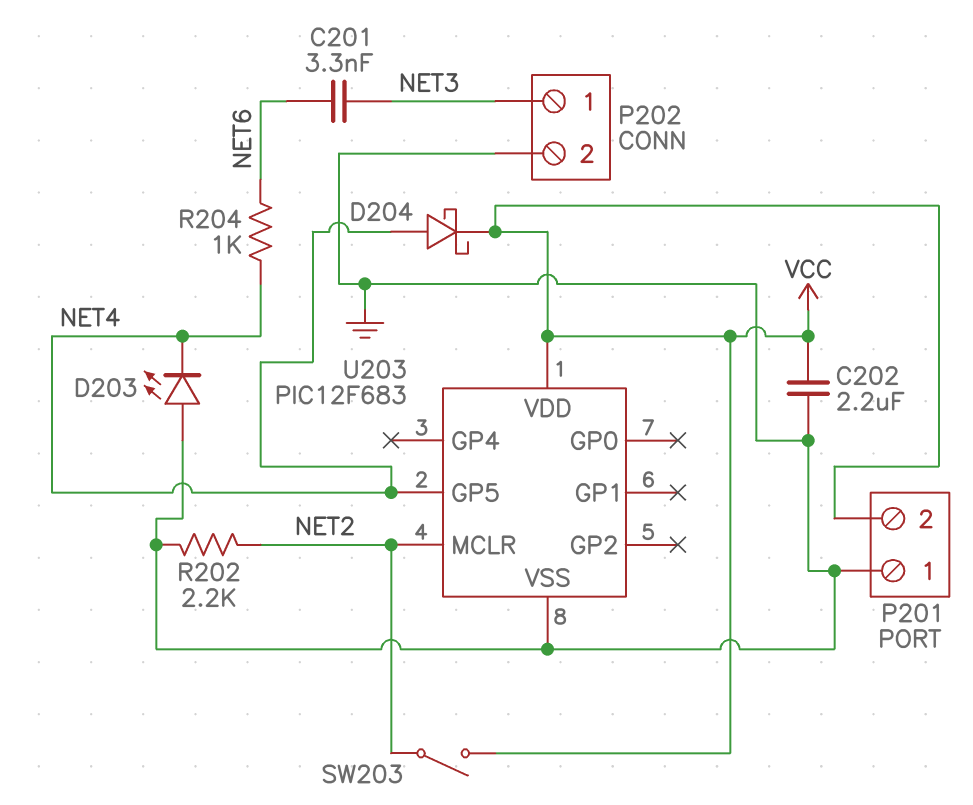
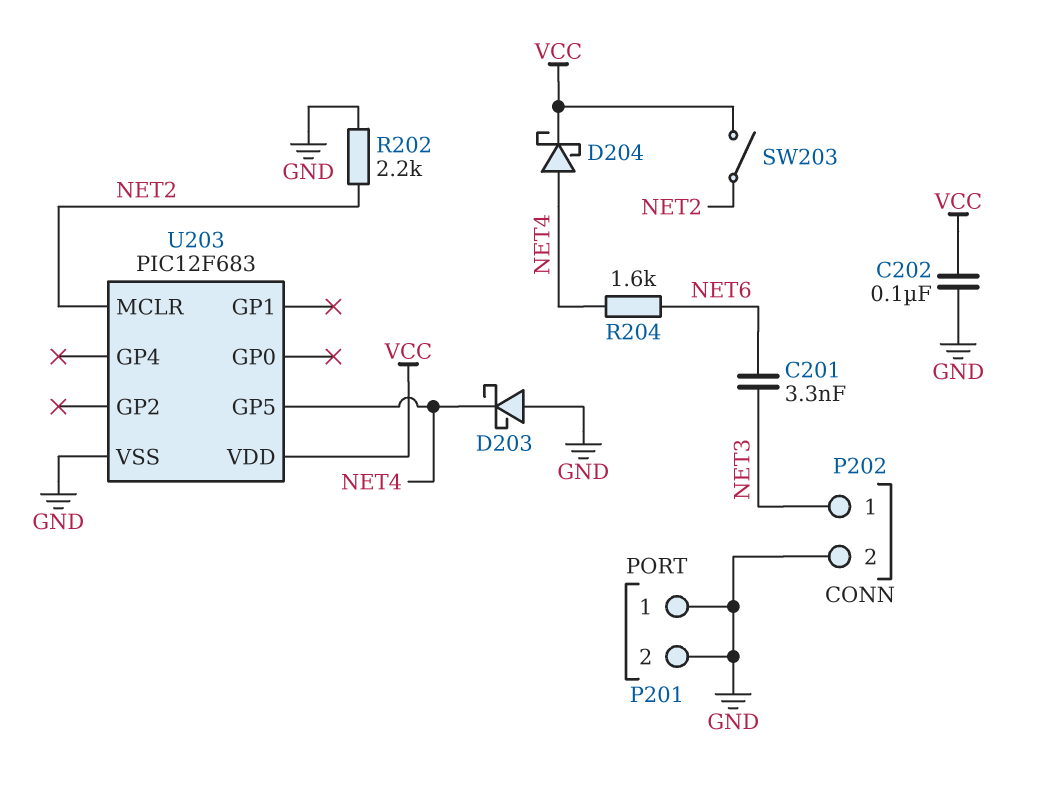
C202: 2.2uF (GND, VCC) -> 100nF (GND, VCC)
D203: LED (A GND, K NET4) -> schottky (A GND, K NET4)
P201 pin 2: VCC -> GND
R204: 1k (NET4, NET6) -> 1.6k (NET4, NET6)

